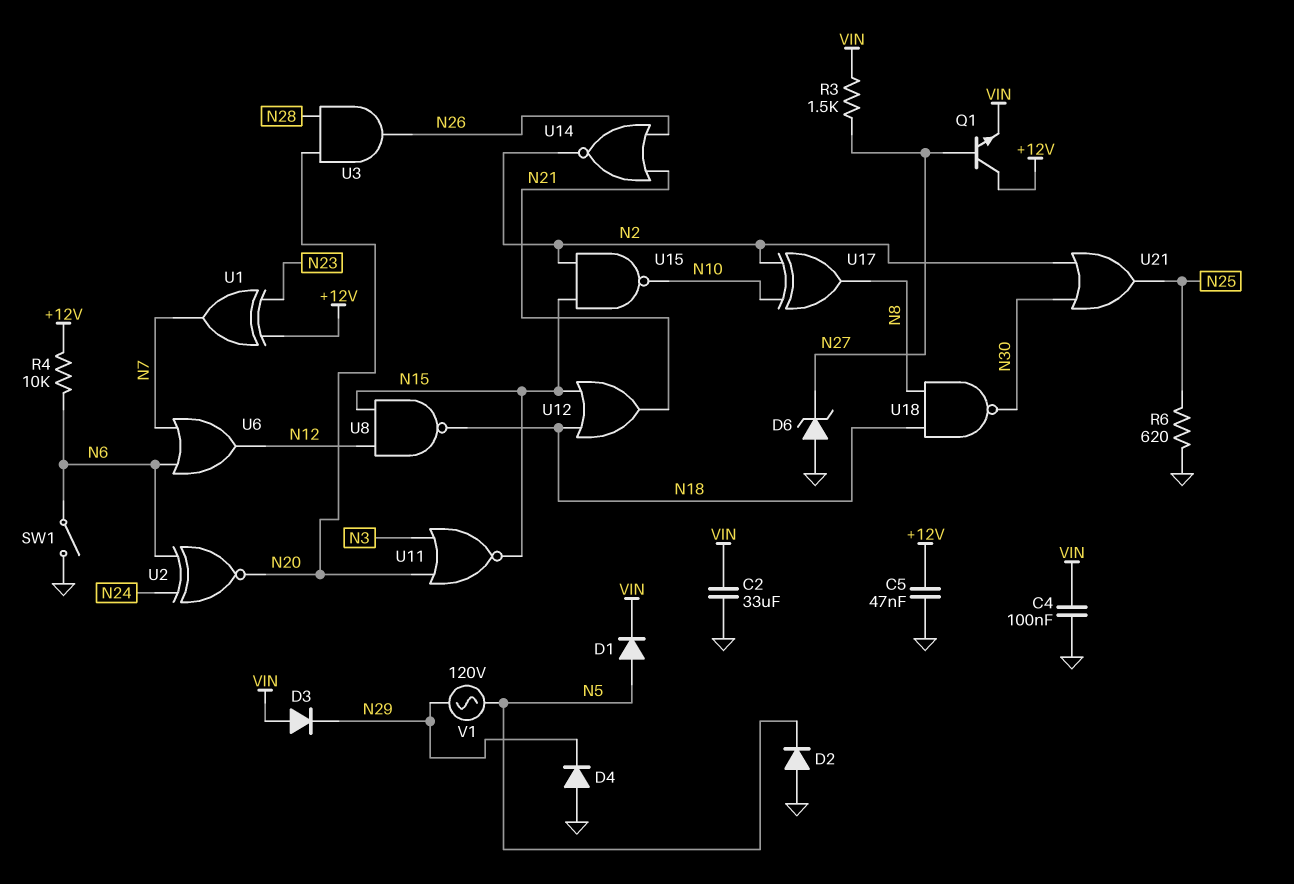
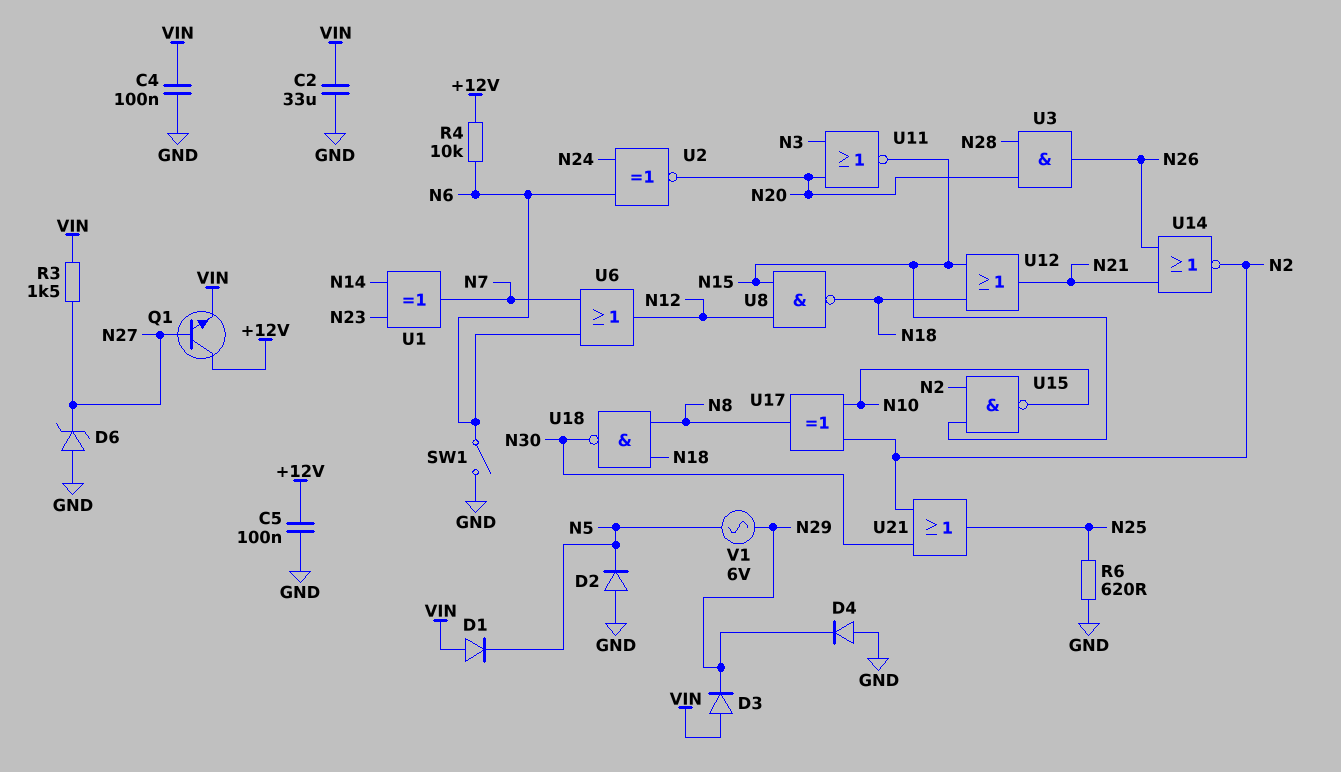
C5: 47nF (+12V, GND) -> 100nF (+12V, GND)
D1: diode (A N5, K VIN) -> diode (A VIN, K N5)
U1: XOR (in +12V, in N23, out N7) -> XOR (in N14, in N23, out N7)
V1: AC 120V (N5, N29) -> AC 6V (N5, N29)

